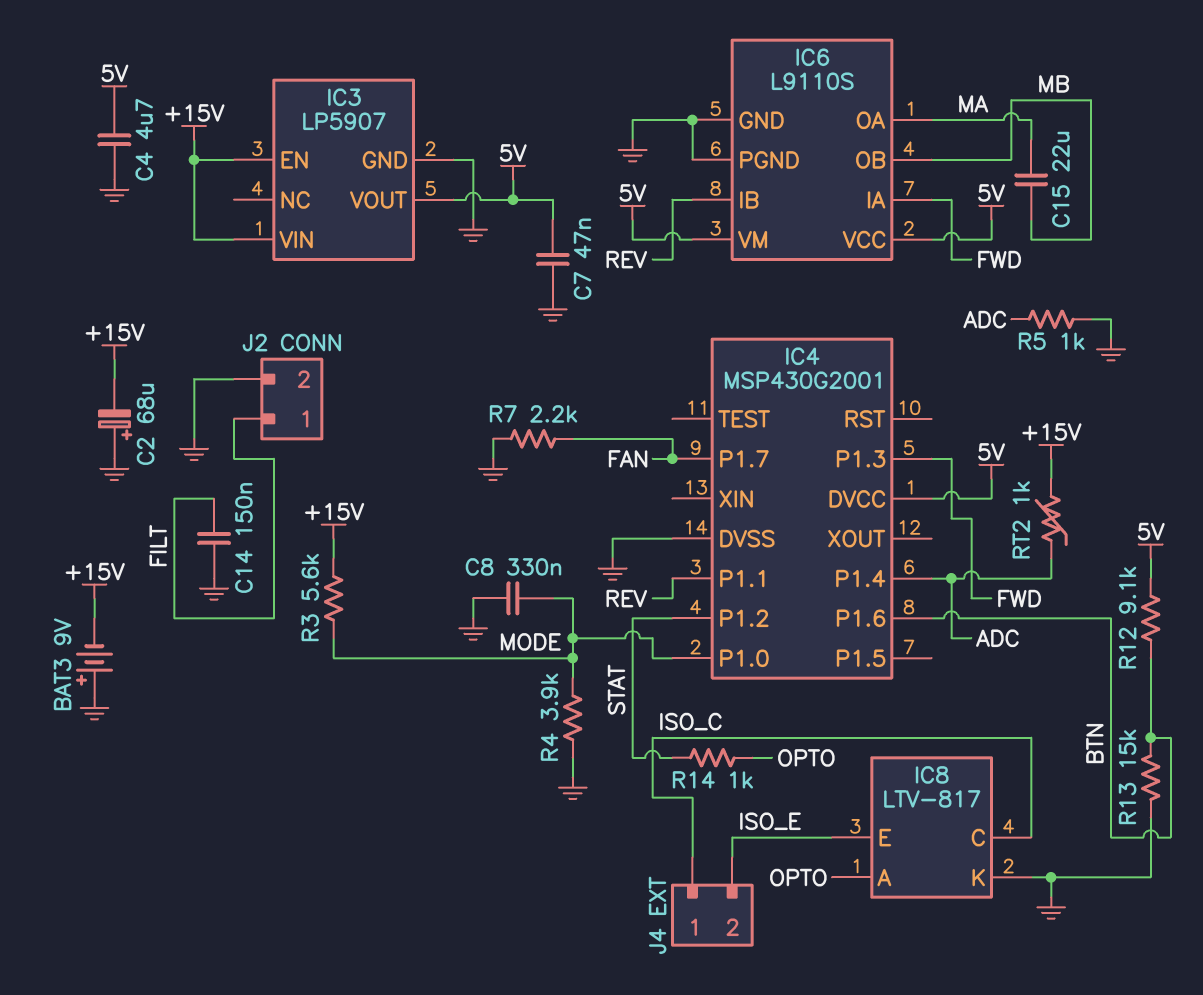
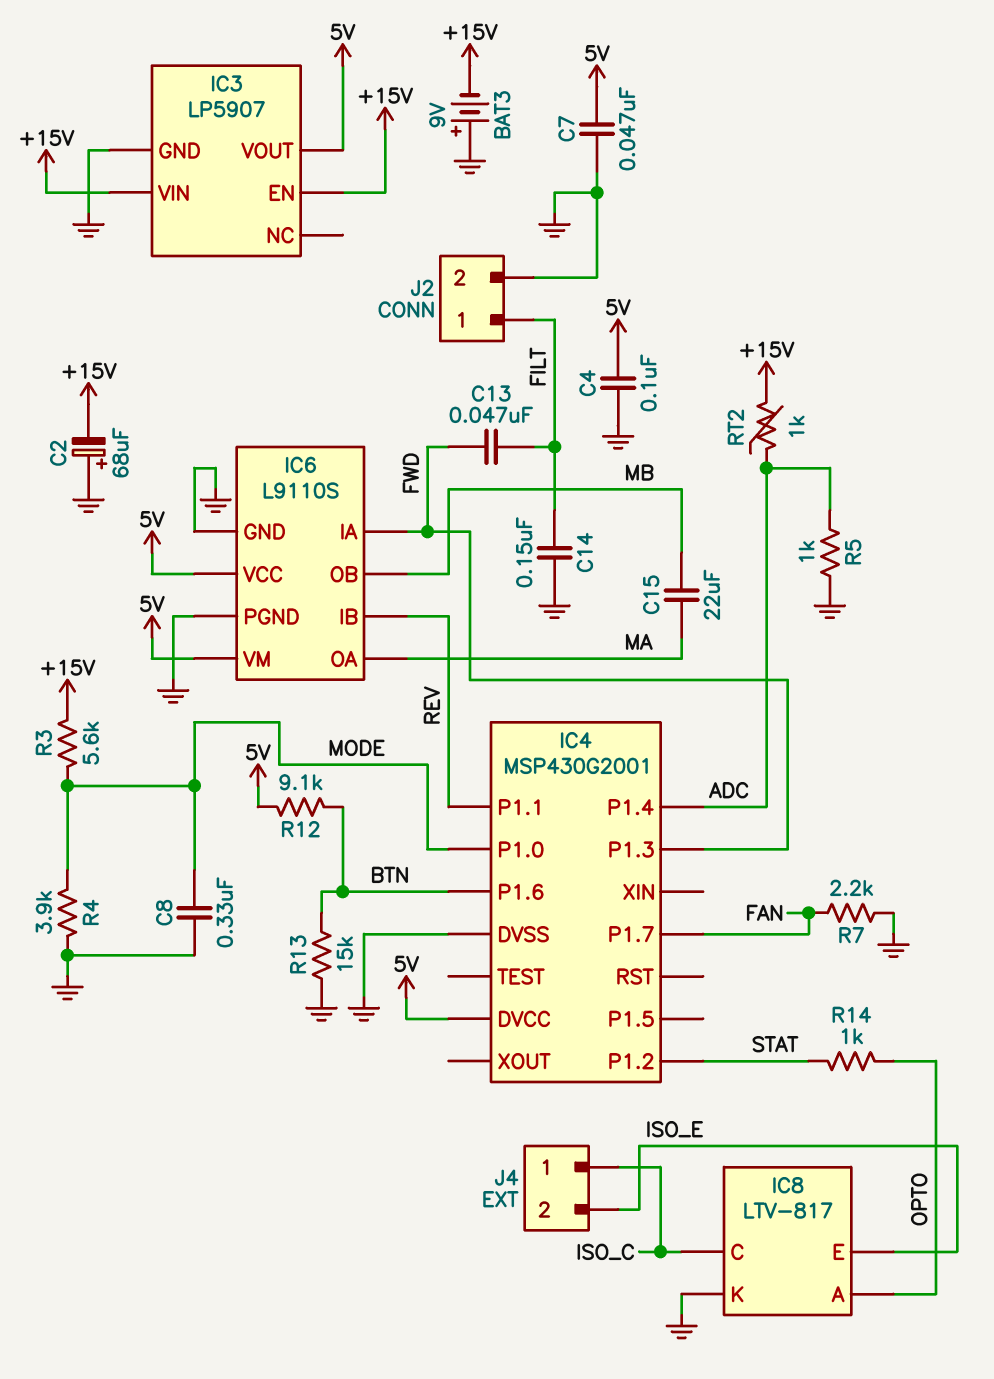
C4: 4.7uF (5V, GND) -> 100nF (5V, GND)
C13: none -> 47nF (FILT, FWD)

